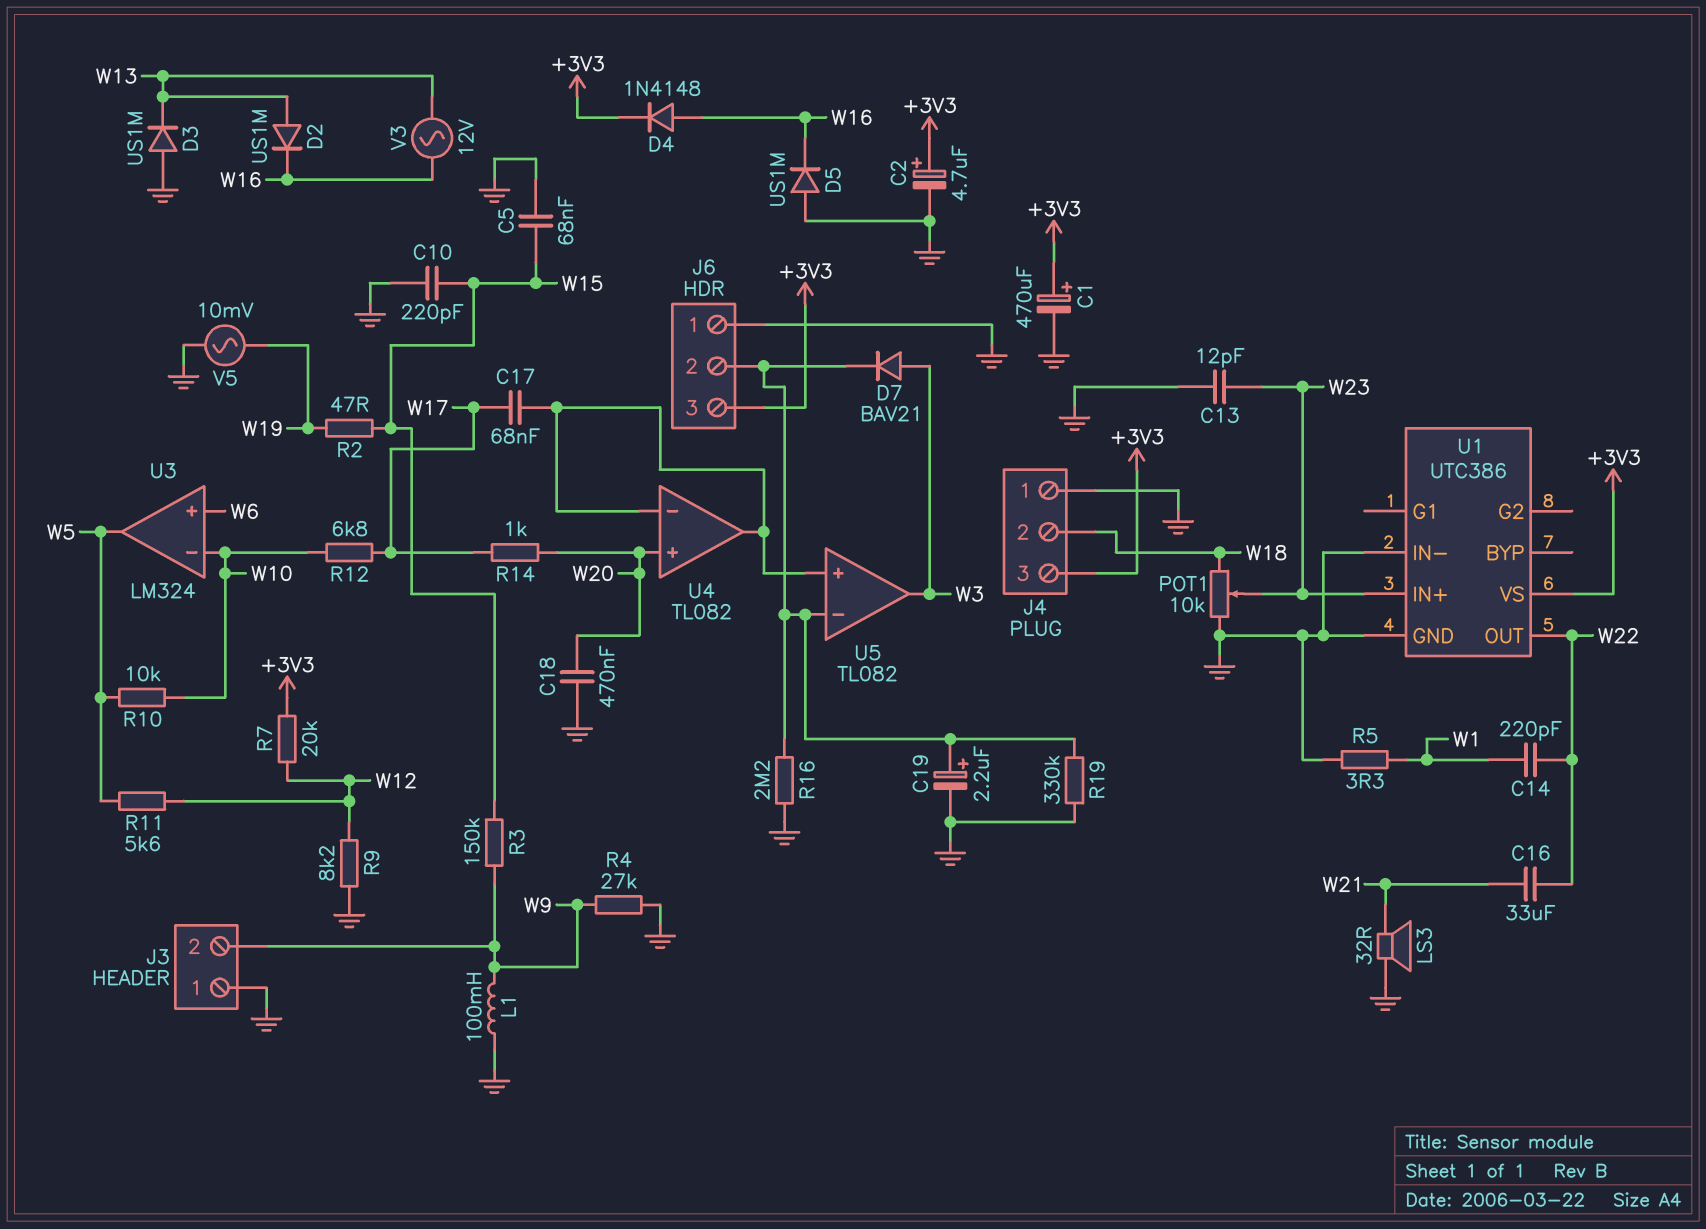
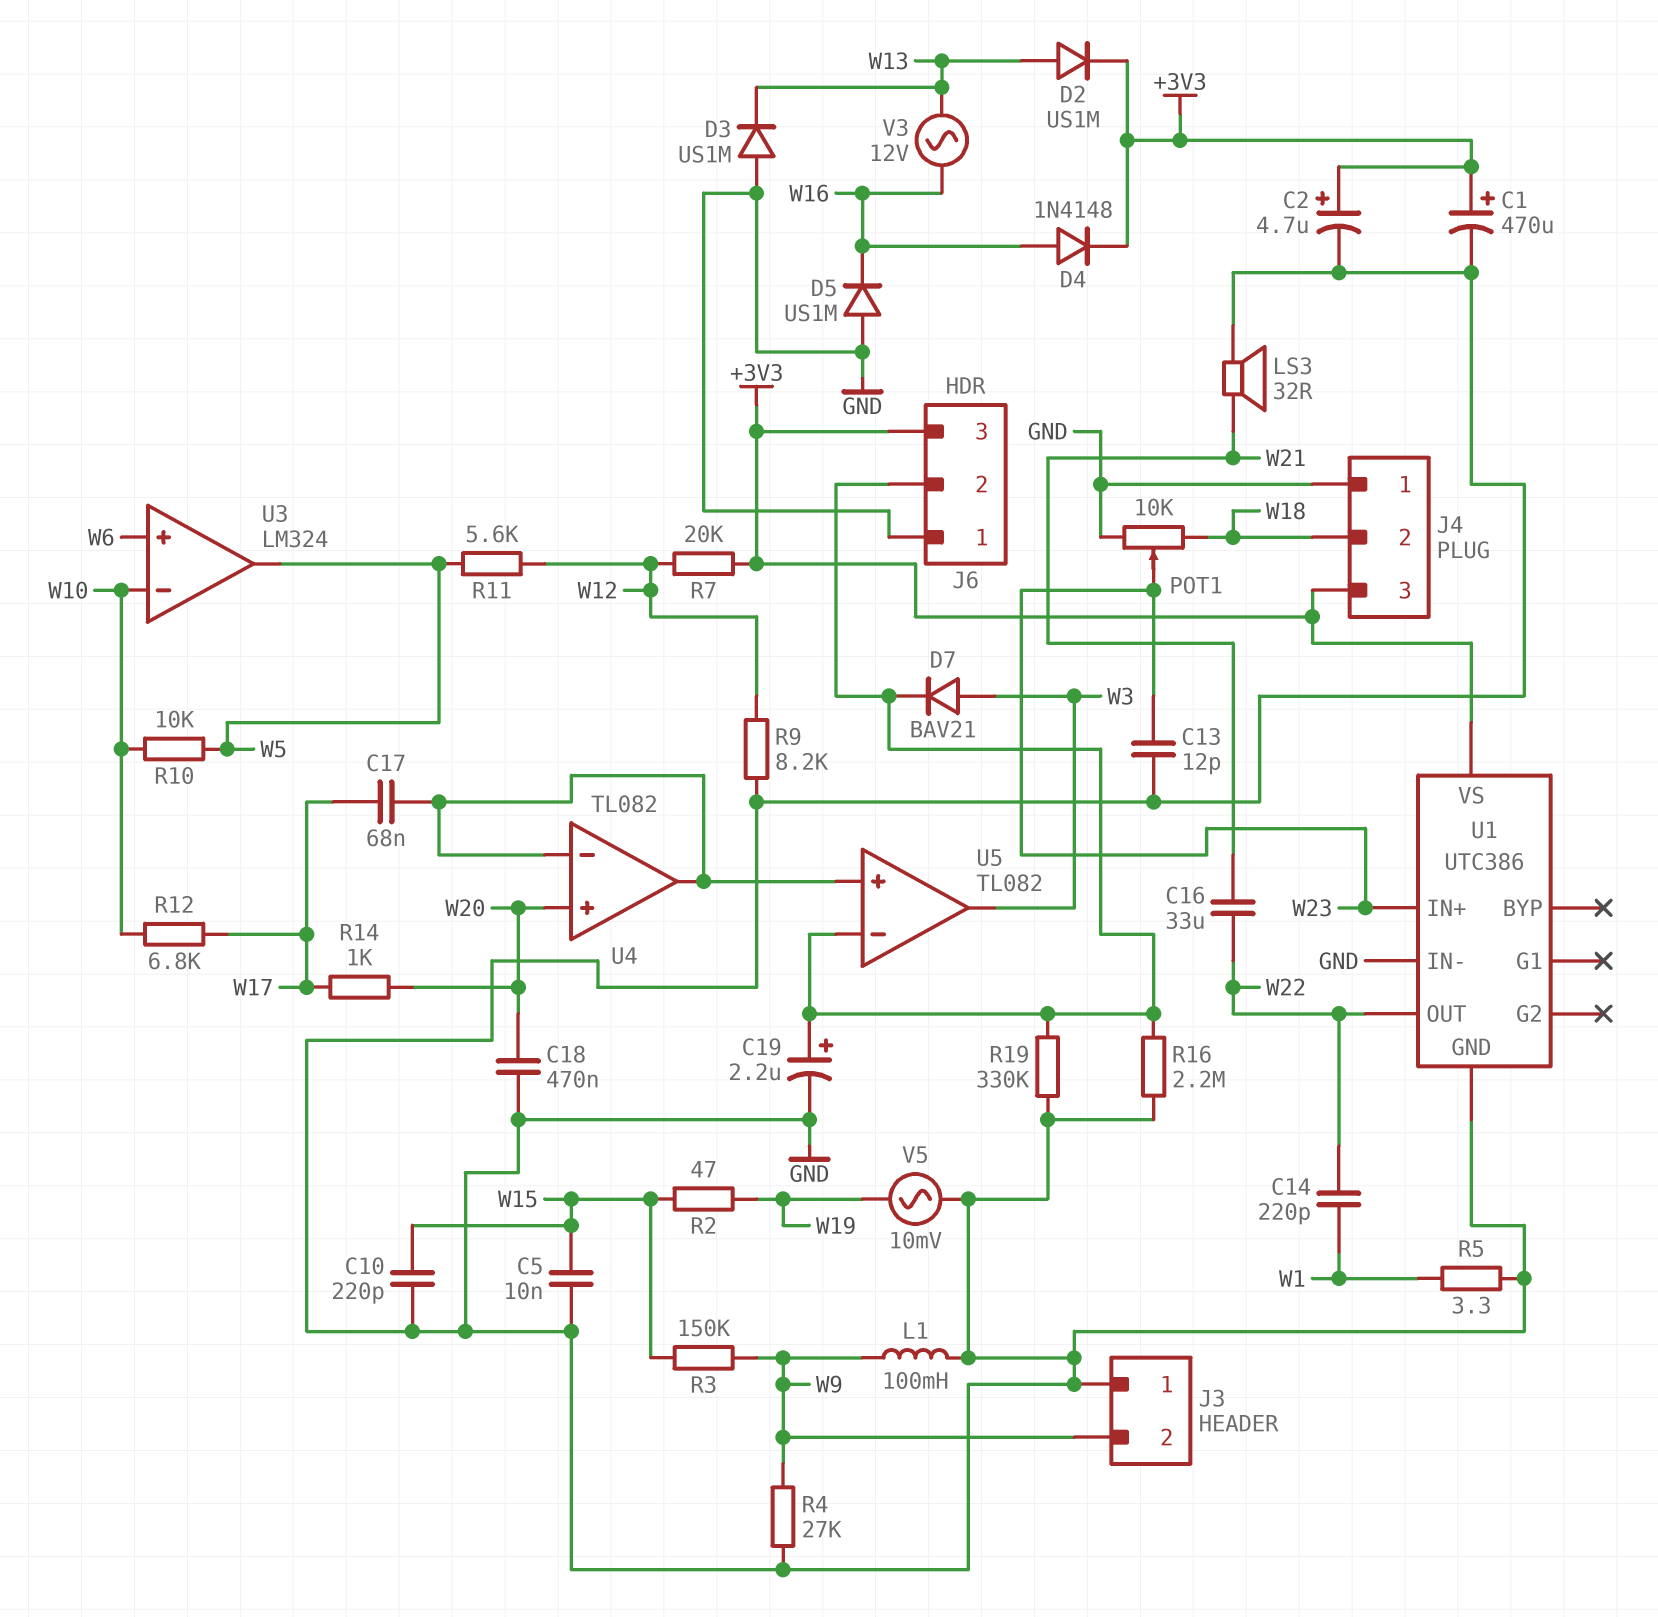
C5: 68nF (GND, W15) -> 10nF (GND, W15)
D2: diode US1M (A W13, K W16) -> diode US1M (A W13, K +3V3)

